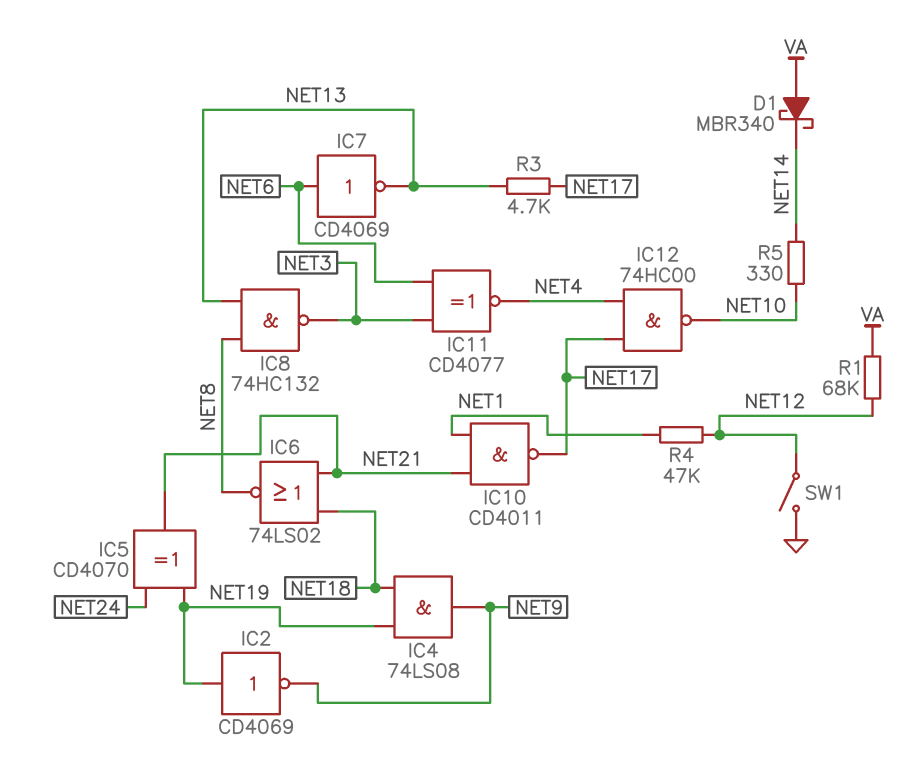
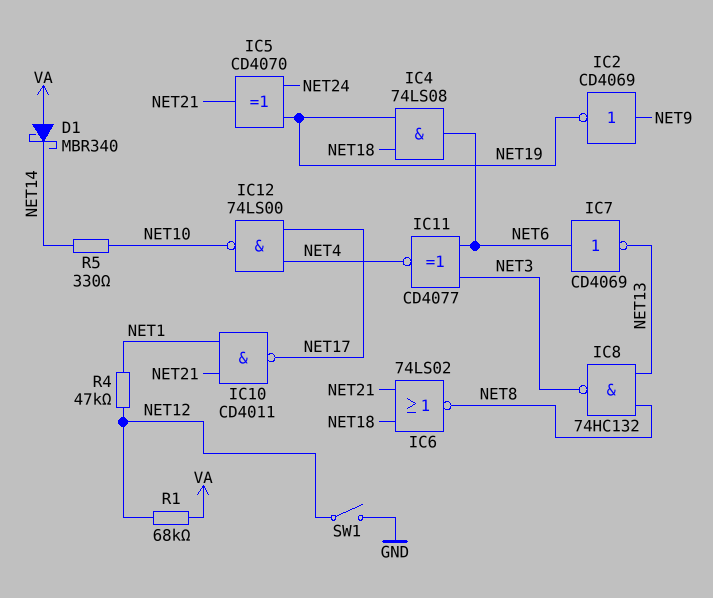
IC2: NOT CD4069 (in NET19, out NET9) -> NOT CD4069 (in NET9, out NET19)
IC4: AND 74LS08 (in NET18, in NET19, out NET9) -> AND 74LS08 (in NET18, in NET19, out NET6)
IC12: NAND 74HC00 (in NET4, in NET17, out NET10) -> NAND 74LS00 (in NET4, in NET17, out NET10)
R3: 4.7k (NET13, NET17) -> none

